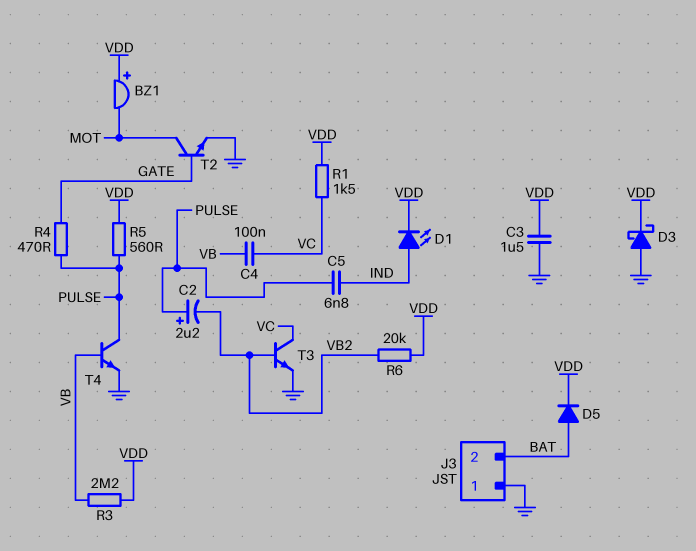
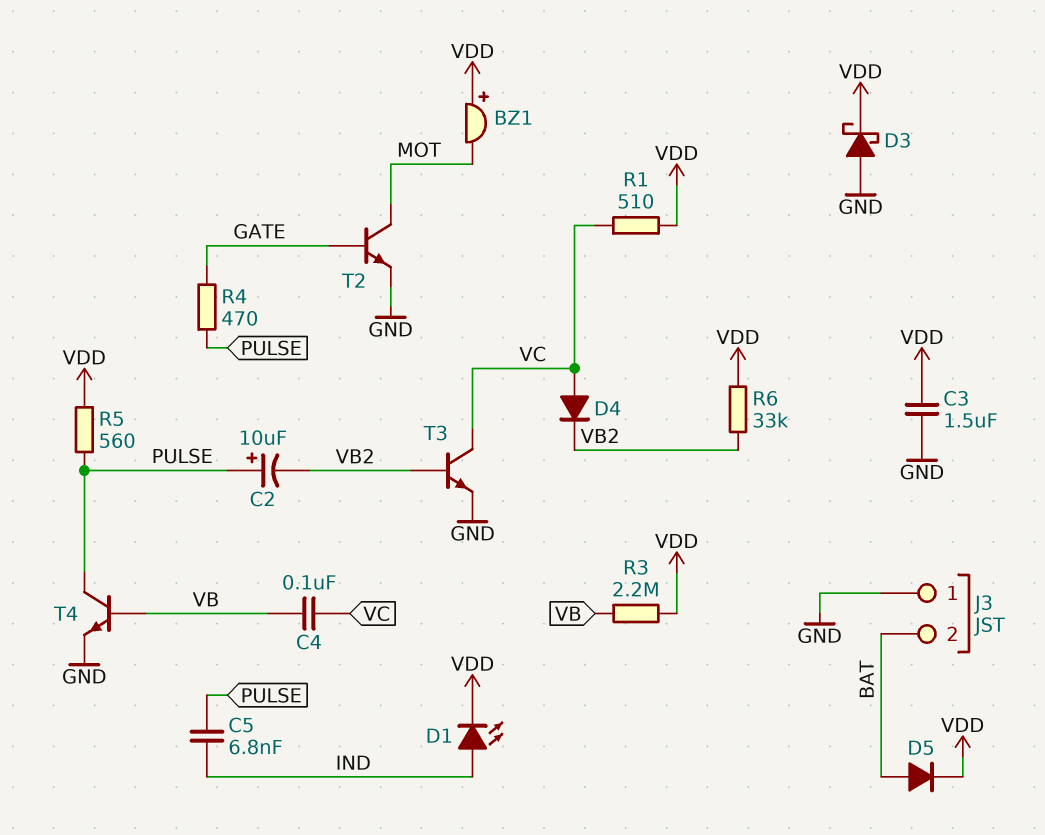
C2: 2.2uF (plus PULSE, minus VB2) -> 10uF (plus PULSE, minus VB2)
D4: none -> diode (A VC, K VB2)
R1: 1.5k (VC, VDD) -> 510 (VC, VDD)
R6: 20k (VB2, VDD) -> 33k (VB2, VDD)

